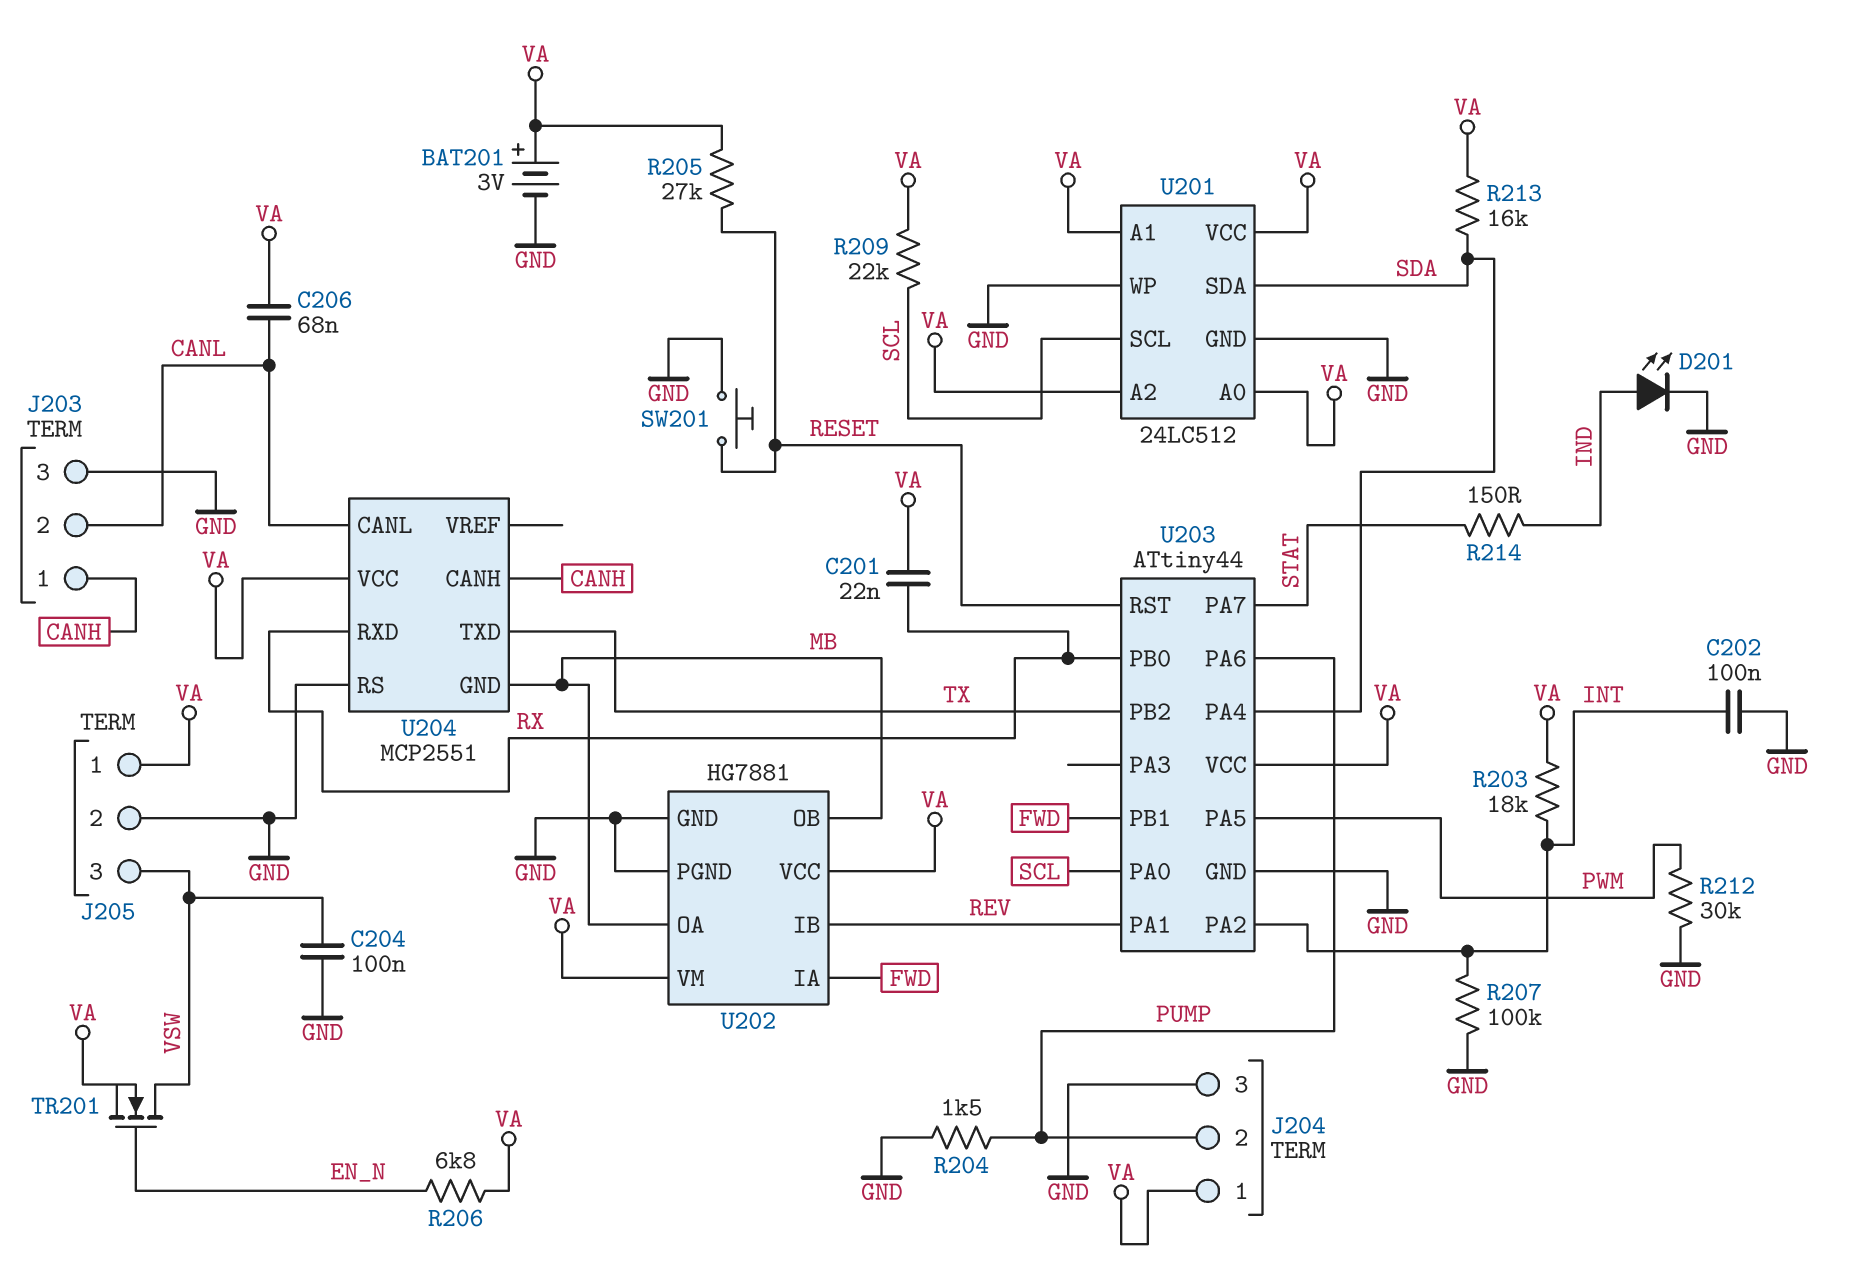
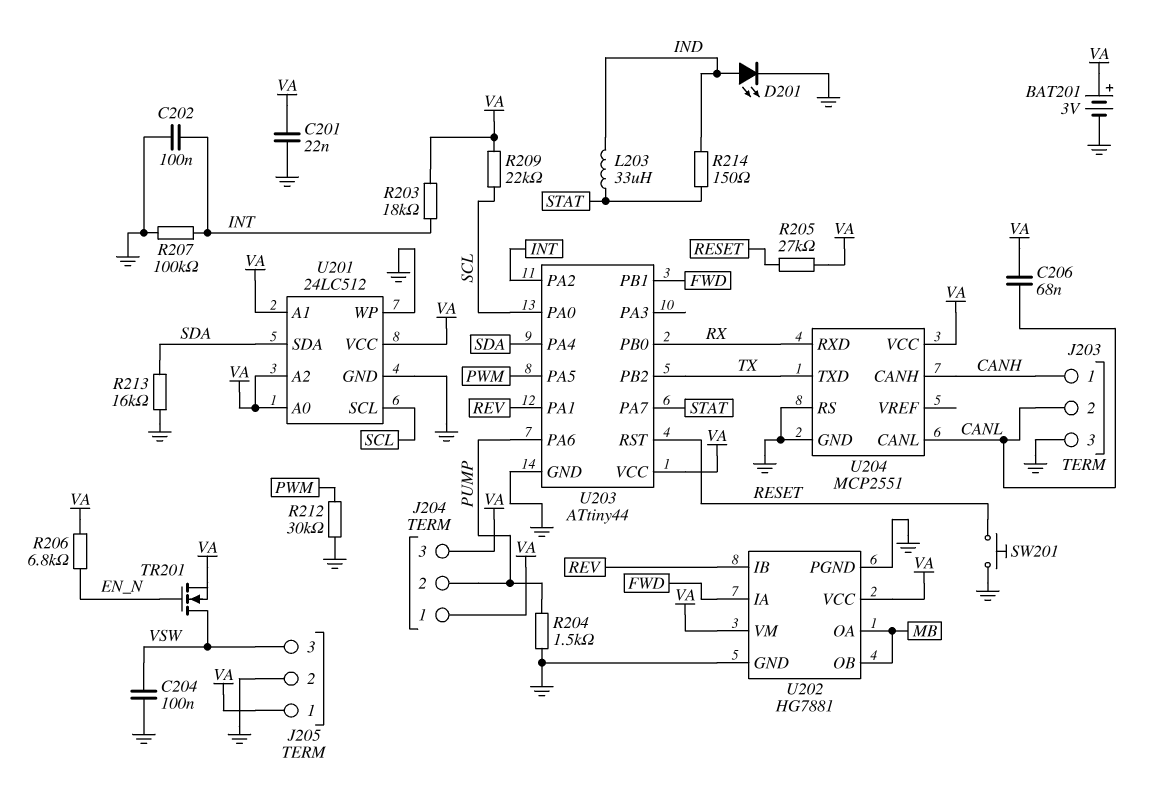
C201: 22nF (RX, VA) -> 22nF (GND, VA)
J204 pin 3: GND -> VA
L203: none -> 33uH (IND, STAT)
R213: 16k (SDA, VA) -> 16k (GND, SDA)
U204 pin GND: MB -> GND

